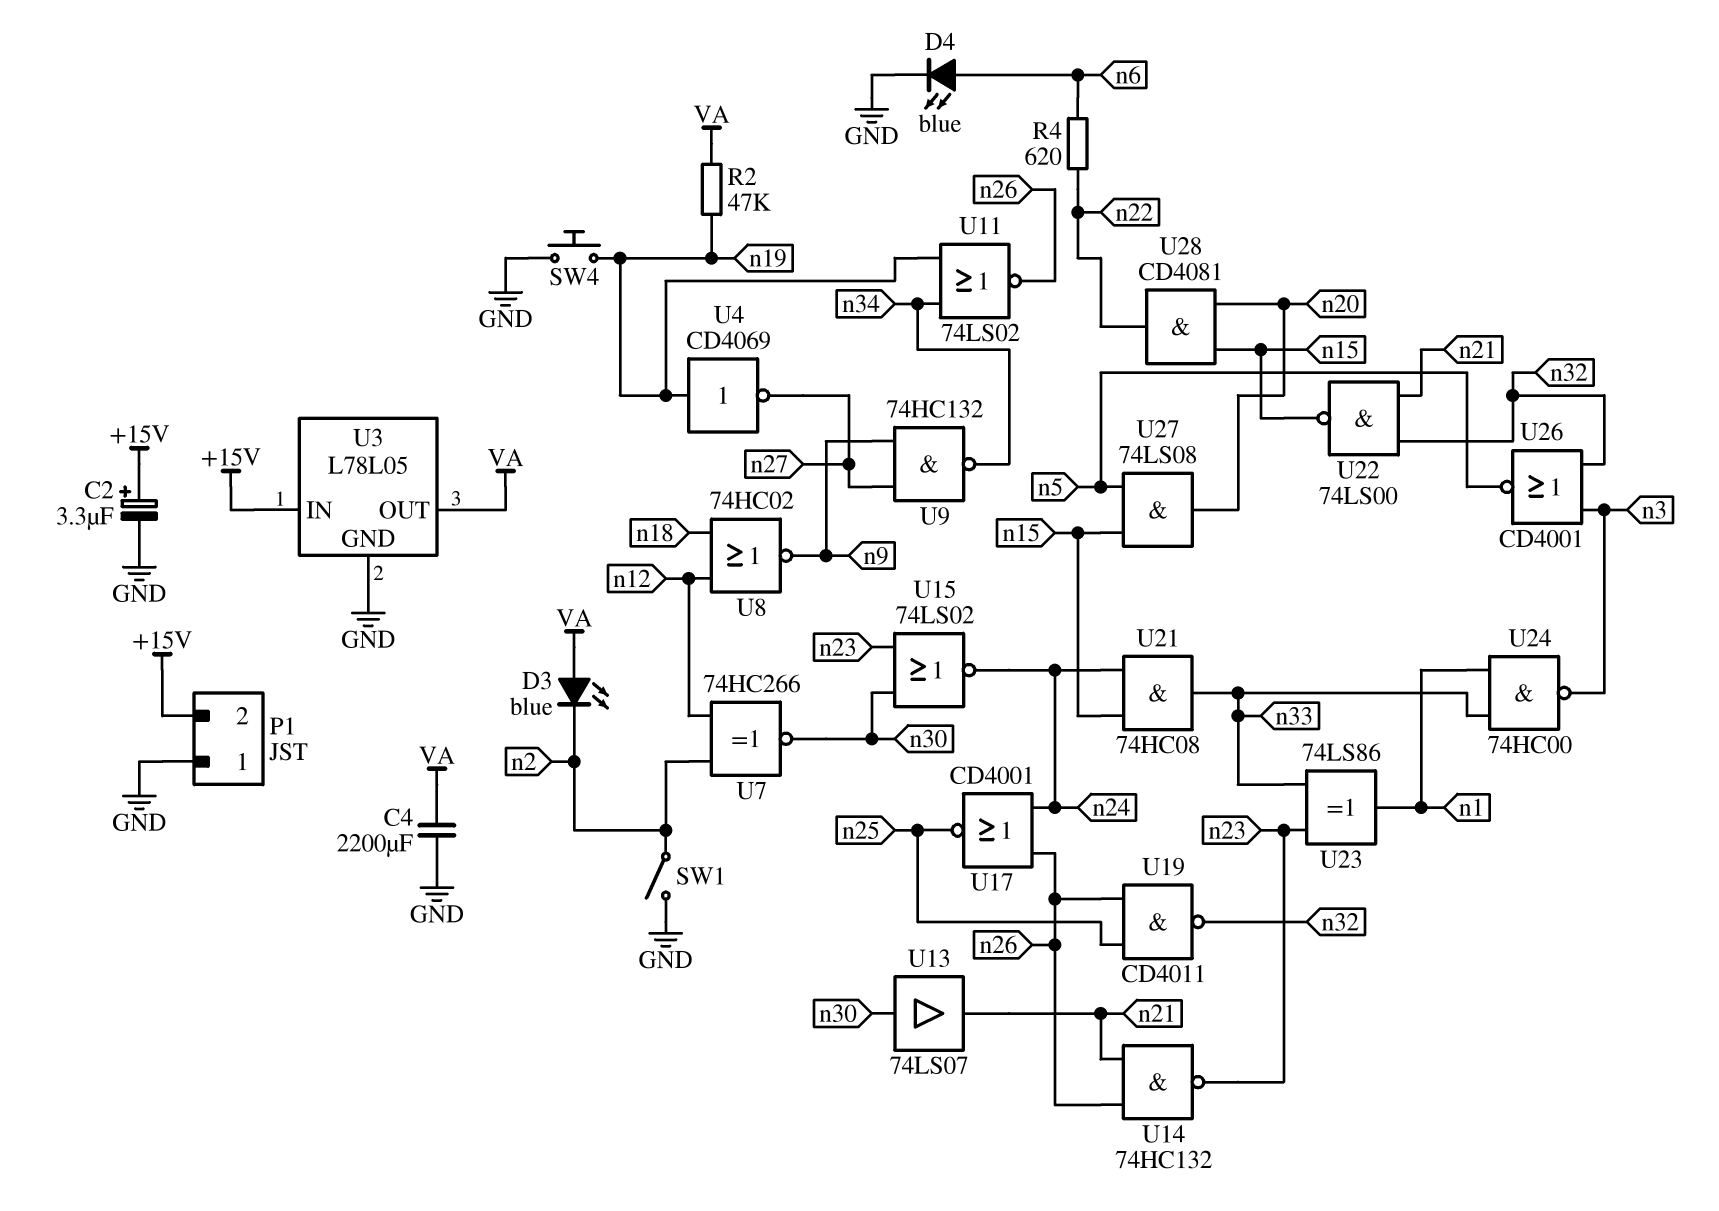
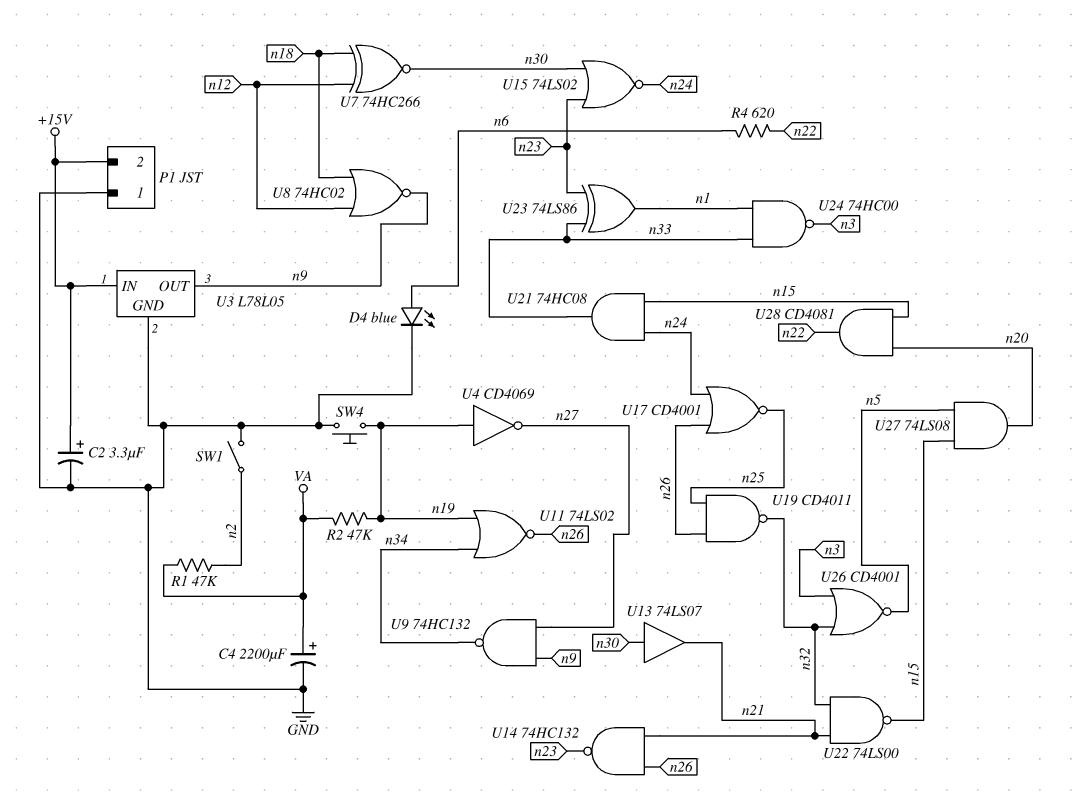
C4: 2200uF (GND, VA) -> 2200uF (plus VA, minus GND)
D3: LED blue (A VA, K n2) -> none
R1: none -> 47k (VA, n2)
U3 pin OUT: VA -> n9
U7: XNOR 74HC266 (in n2, in n12, out n30) -> XNOR 74HC266 (in n12, in n18, out n30)

